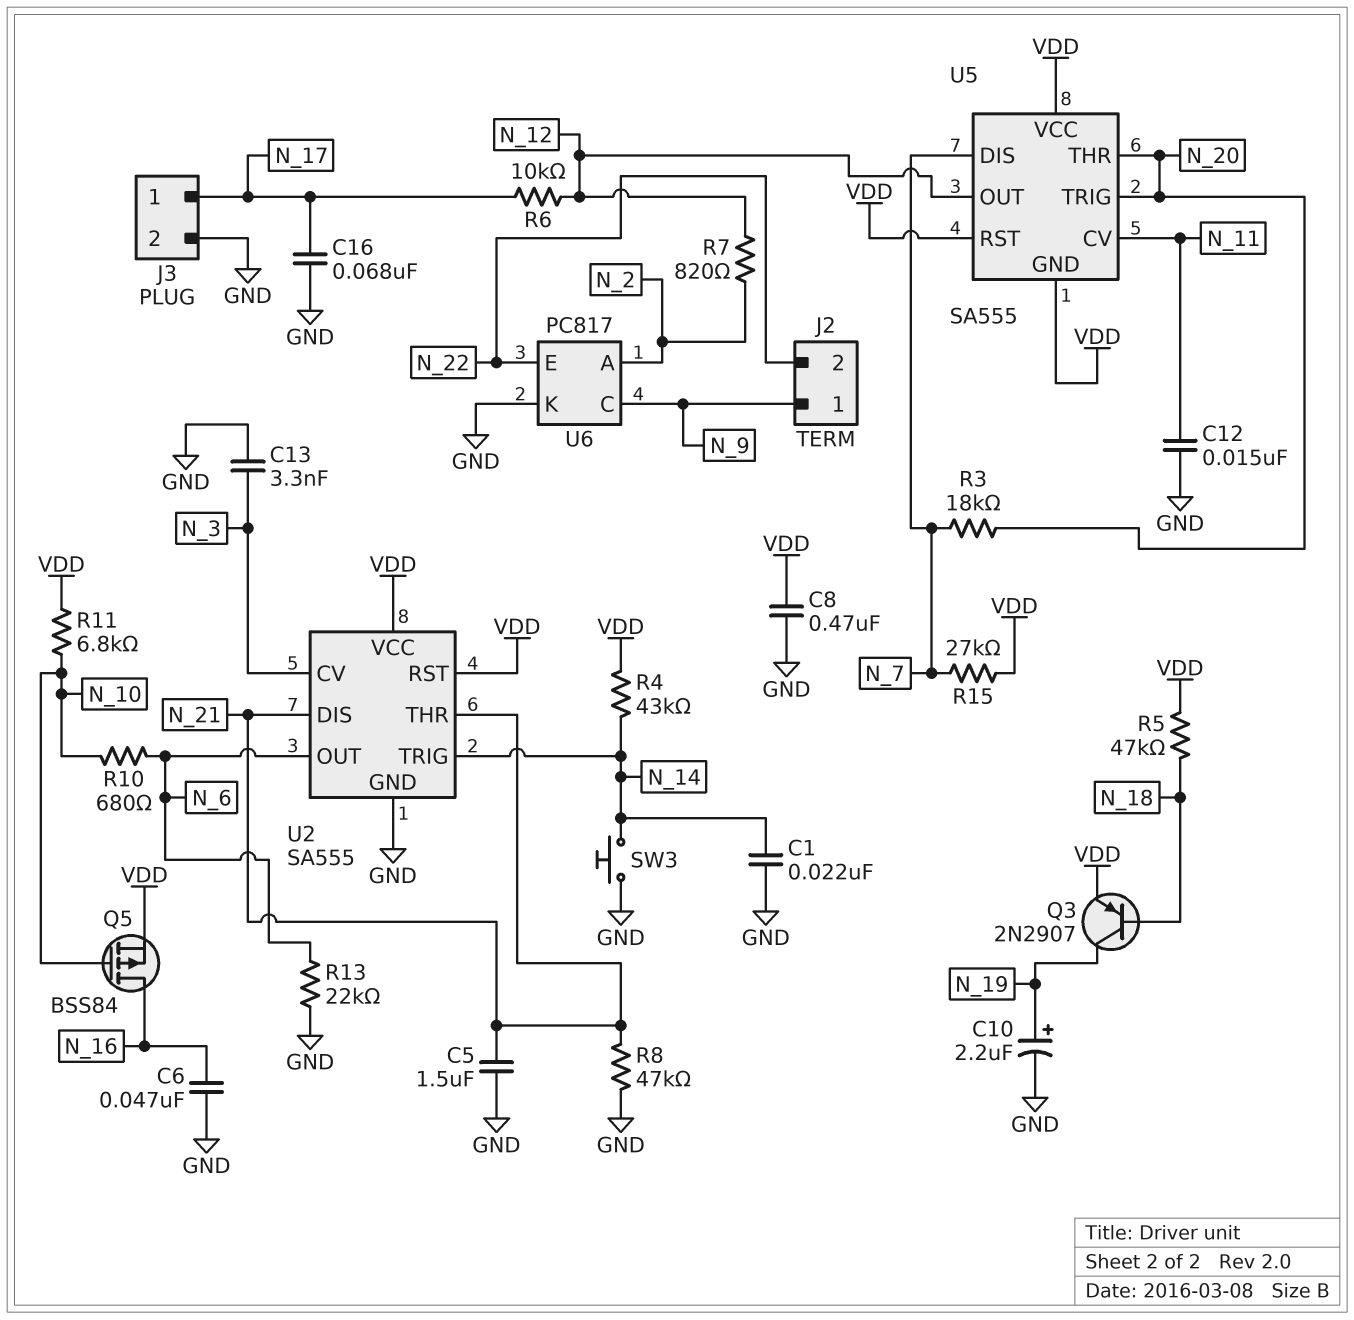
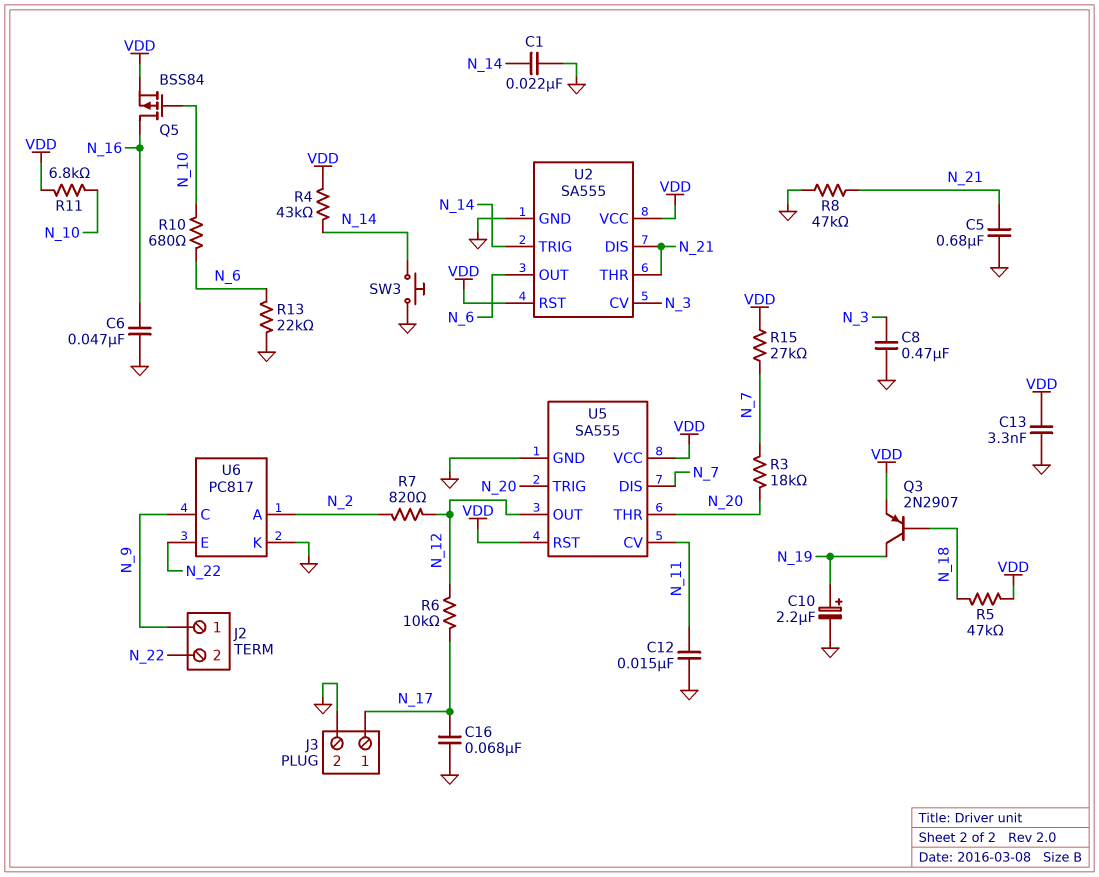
C5: 1.5uF (GND, N_21) -> 680nF (GND, N_21)
C8: 470nF (GND, VDD) -> 470nF (GND, N_3)
C13: 3.3nF (GND, N_3) -> 3.3nF (GND, VDD)
U5 pin GND: VDD -> GND

